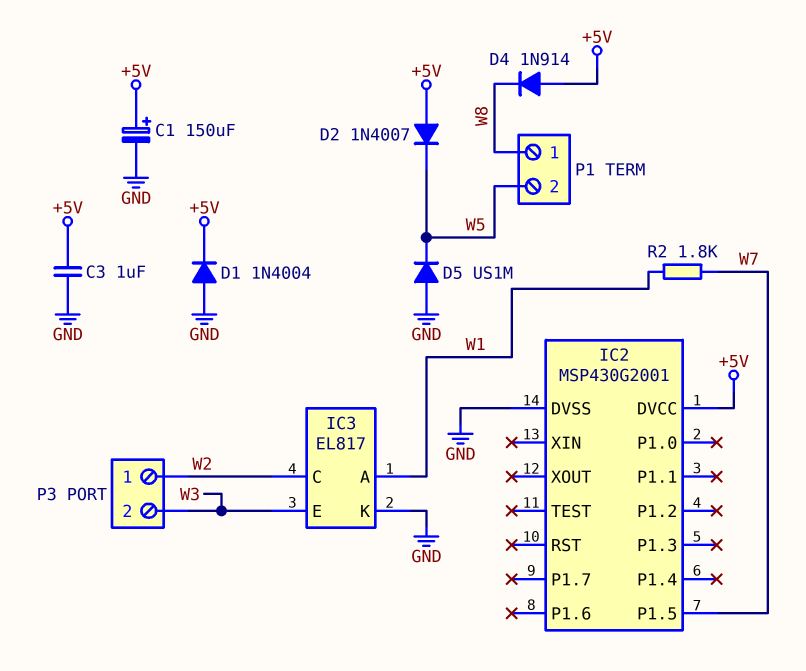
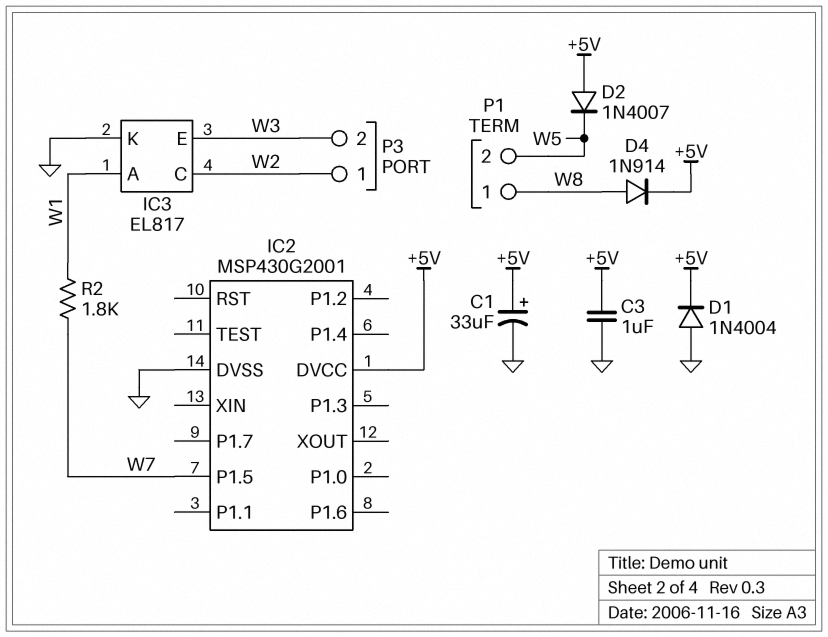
C1: 150uF (plus +5V, minus GND) -> 33uF (plus +5V, minus GND)
D4: diode 1N914 (A +5V, K W8) -> diode 1N914 (A W8, K +5V)
D5: diode US1M (A GND, K W5) -> none

